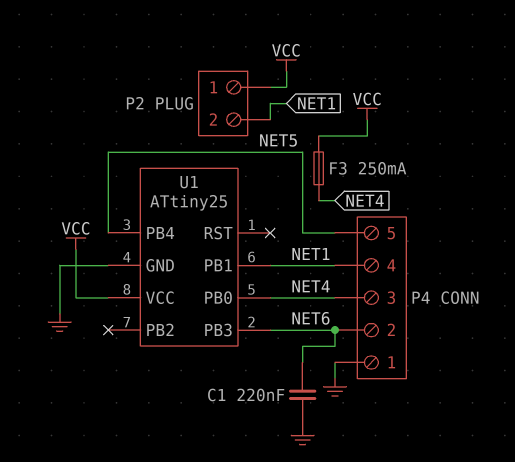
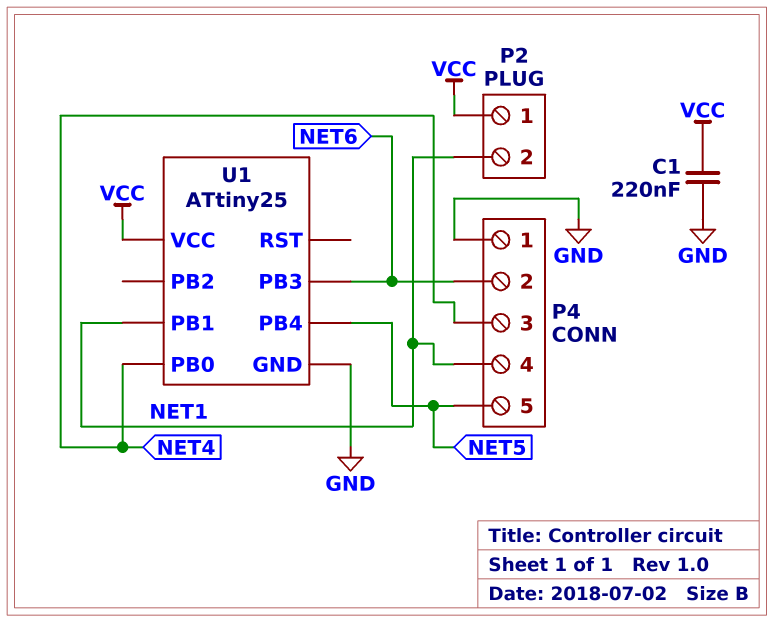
C1: 220nF (GND, NET6) -> 220nF (GND, VCC)
F3: 250mA (NET4, VCC) -> none

